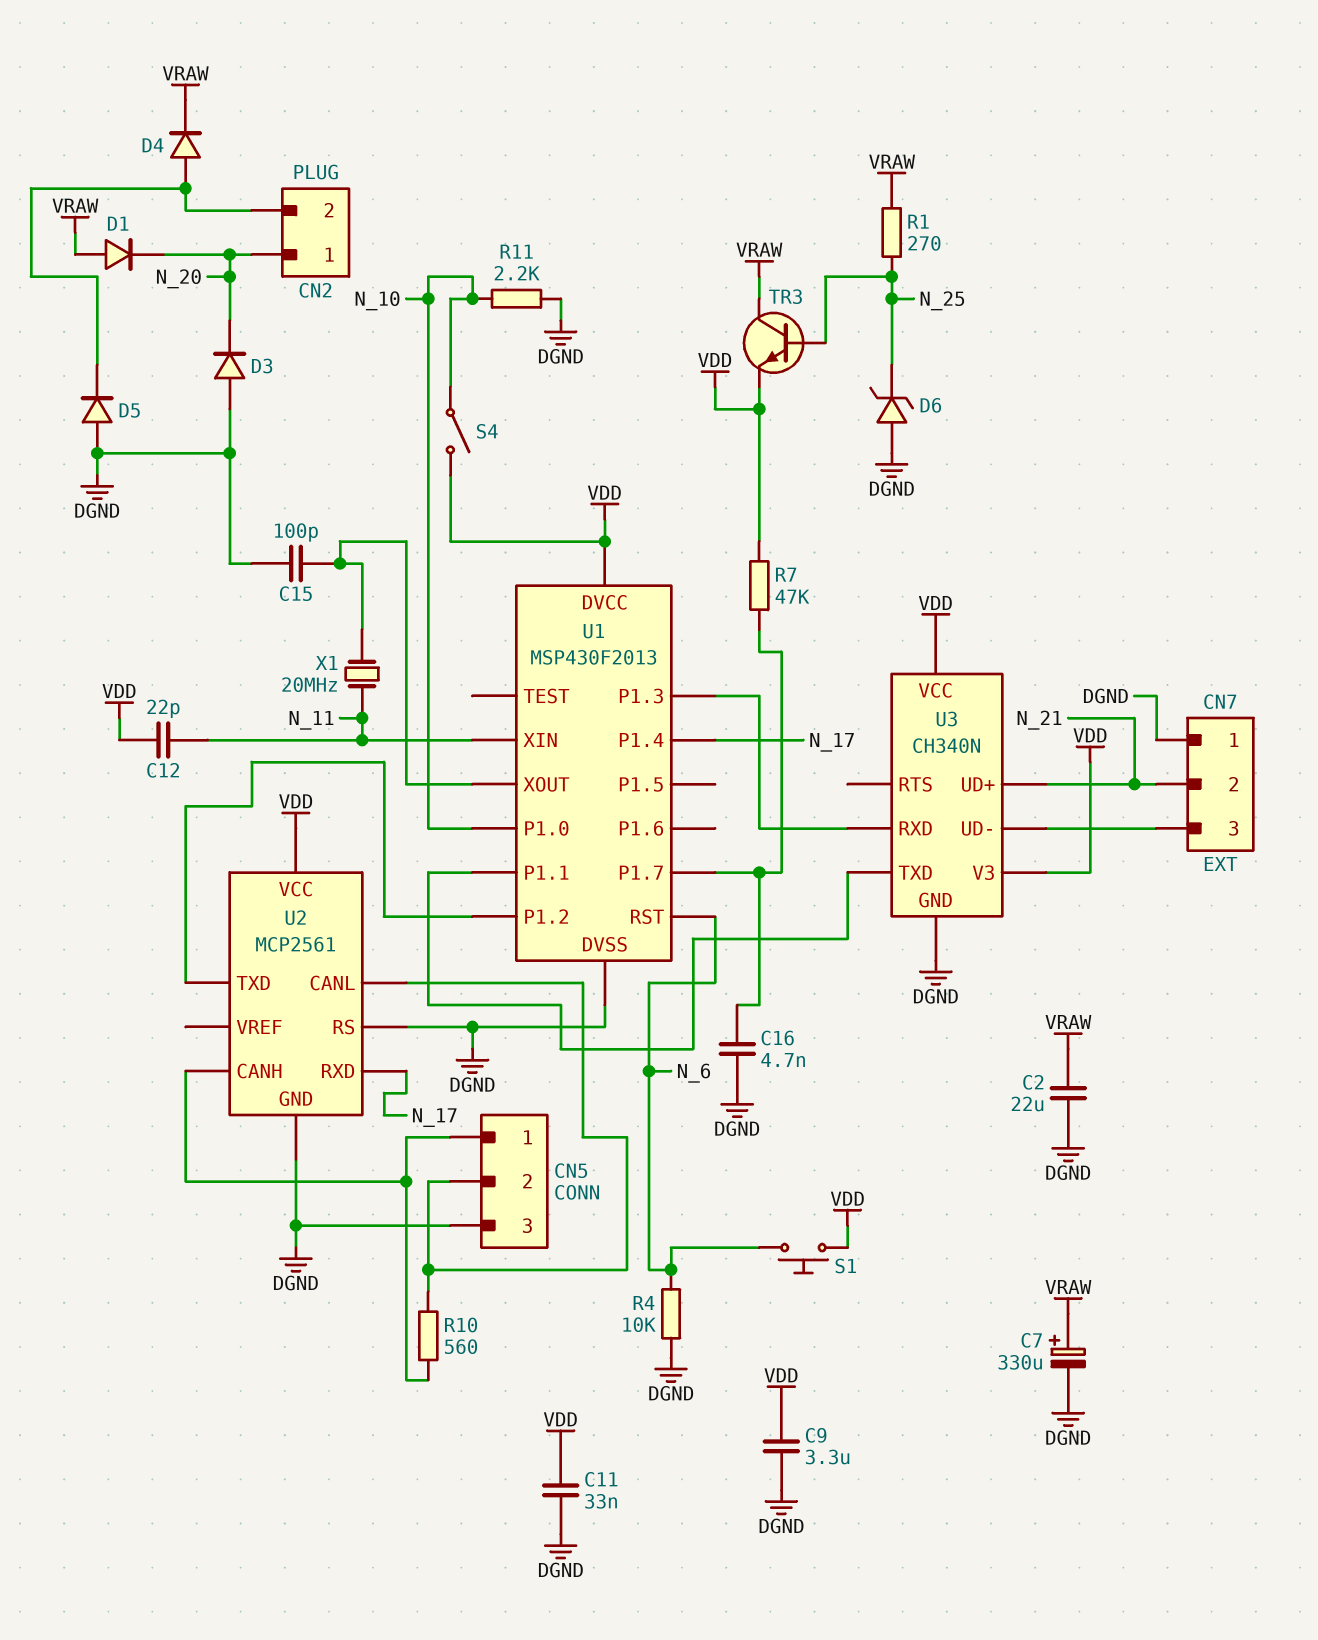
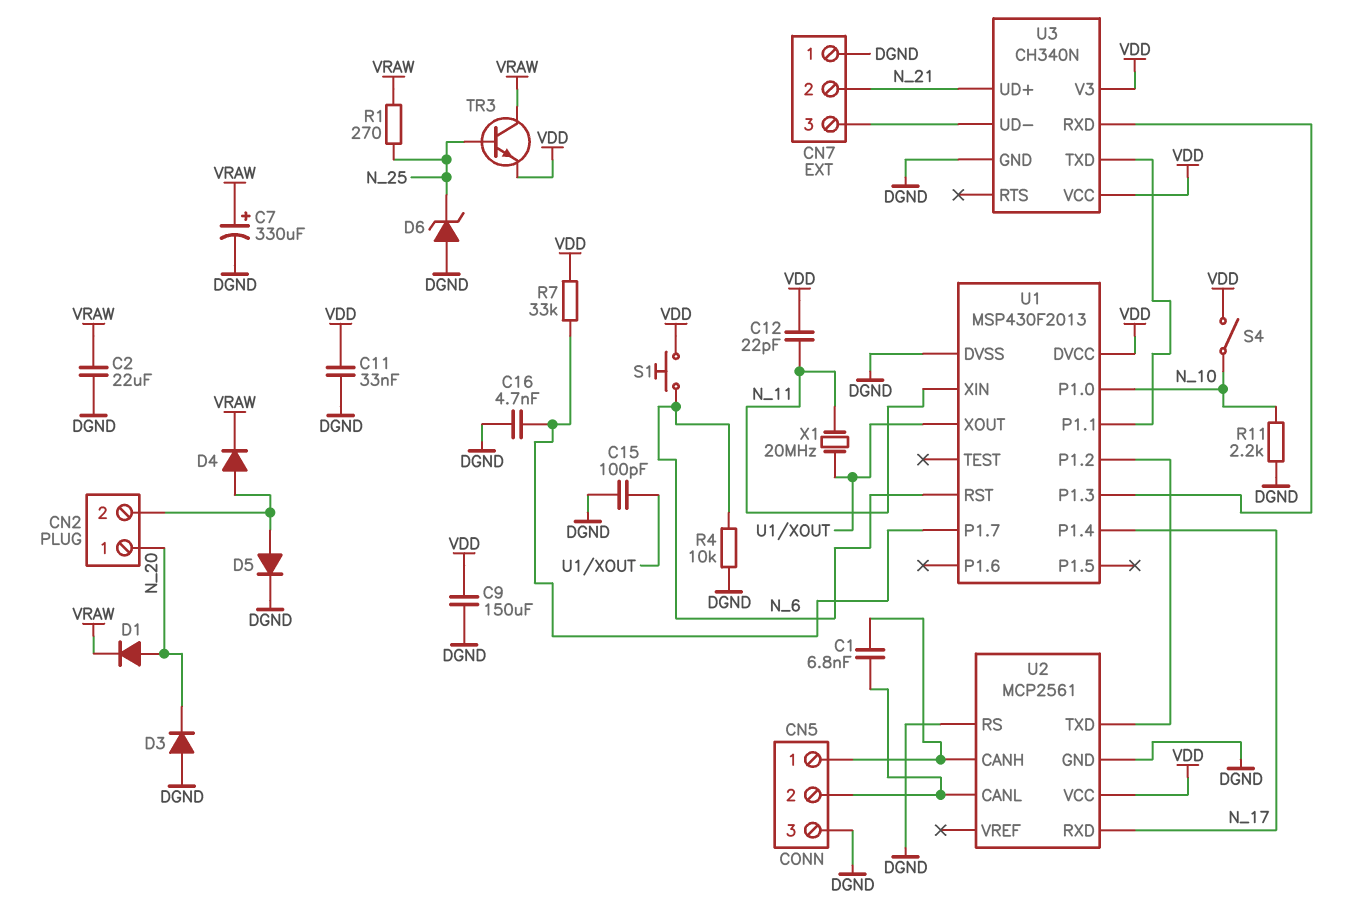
C1: none -> 6.8nF (CN5/1, CN5/2)
C9: 3.3uF (DGND, VDD) -> 150uF (DGND, VDD)
D1: diode (A VRAW, K N_20) -> diode (A N_20, K VRAW)
D5: diode (A DGND, K CN2/2) -> diode (A CN2/2, K DGND)
R7: 47k (U1/P1.7, VDD) -> 33k (U1/P1.7, VDD)
R10: 560 (CN5/1, CN5/2) -> none

